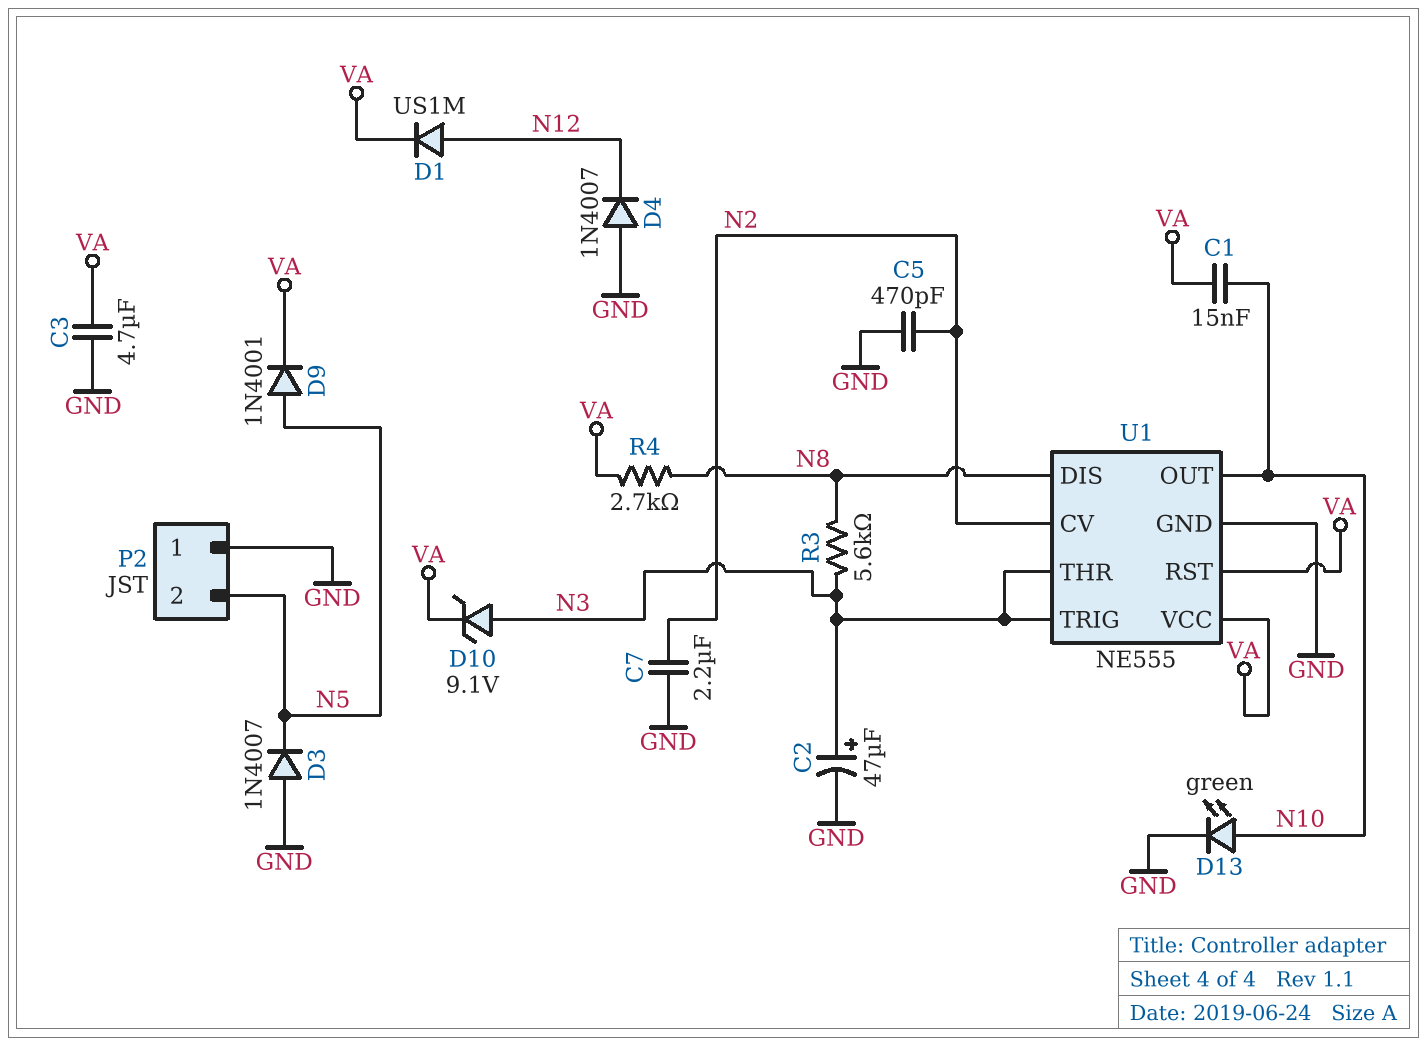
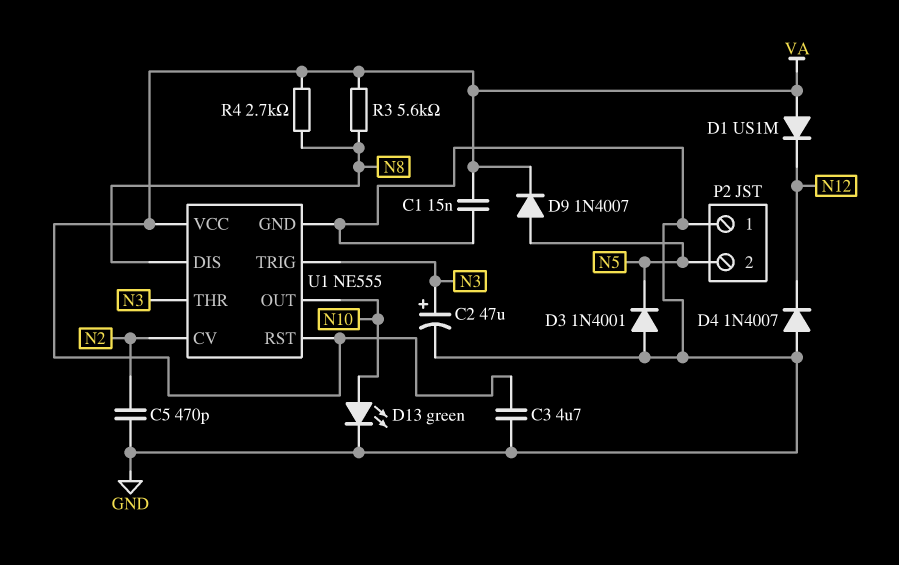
C1: 15nF (N10, VA) -> 15nF (GND, VA)
C7: 2.2uF (GND, N2) -> none
D1: diode US1M (A N12, K VA) -> diode US1M (A VA, K N12)
D3: diode 1N4007 (A GND, K N5) -> diode 1N4001 (A GND, K N5)
D9: diode 1N4001 (A N5, K VA) -> diode 1N4007 (A N5, K VA)
D10: zener 9.1V (A N3, K VA) -> none
R3: 5.6k (N3, N8) -> 5.6k (N8, VA)

